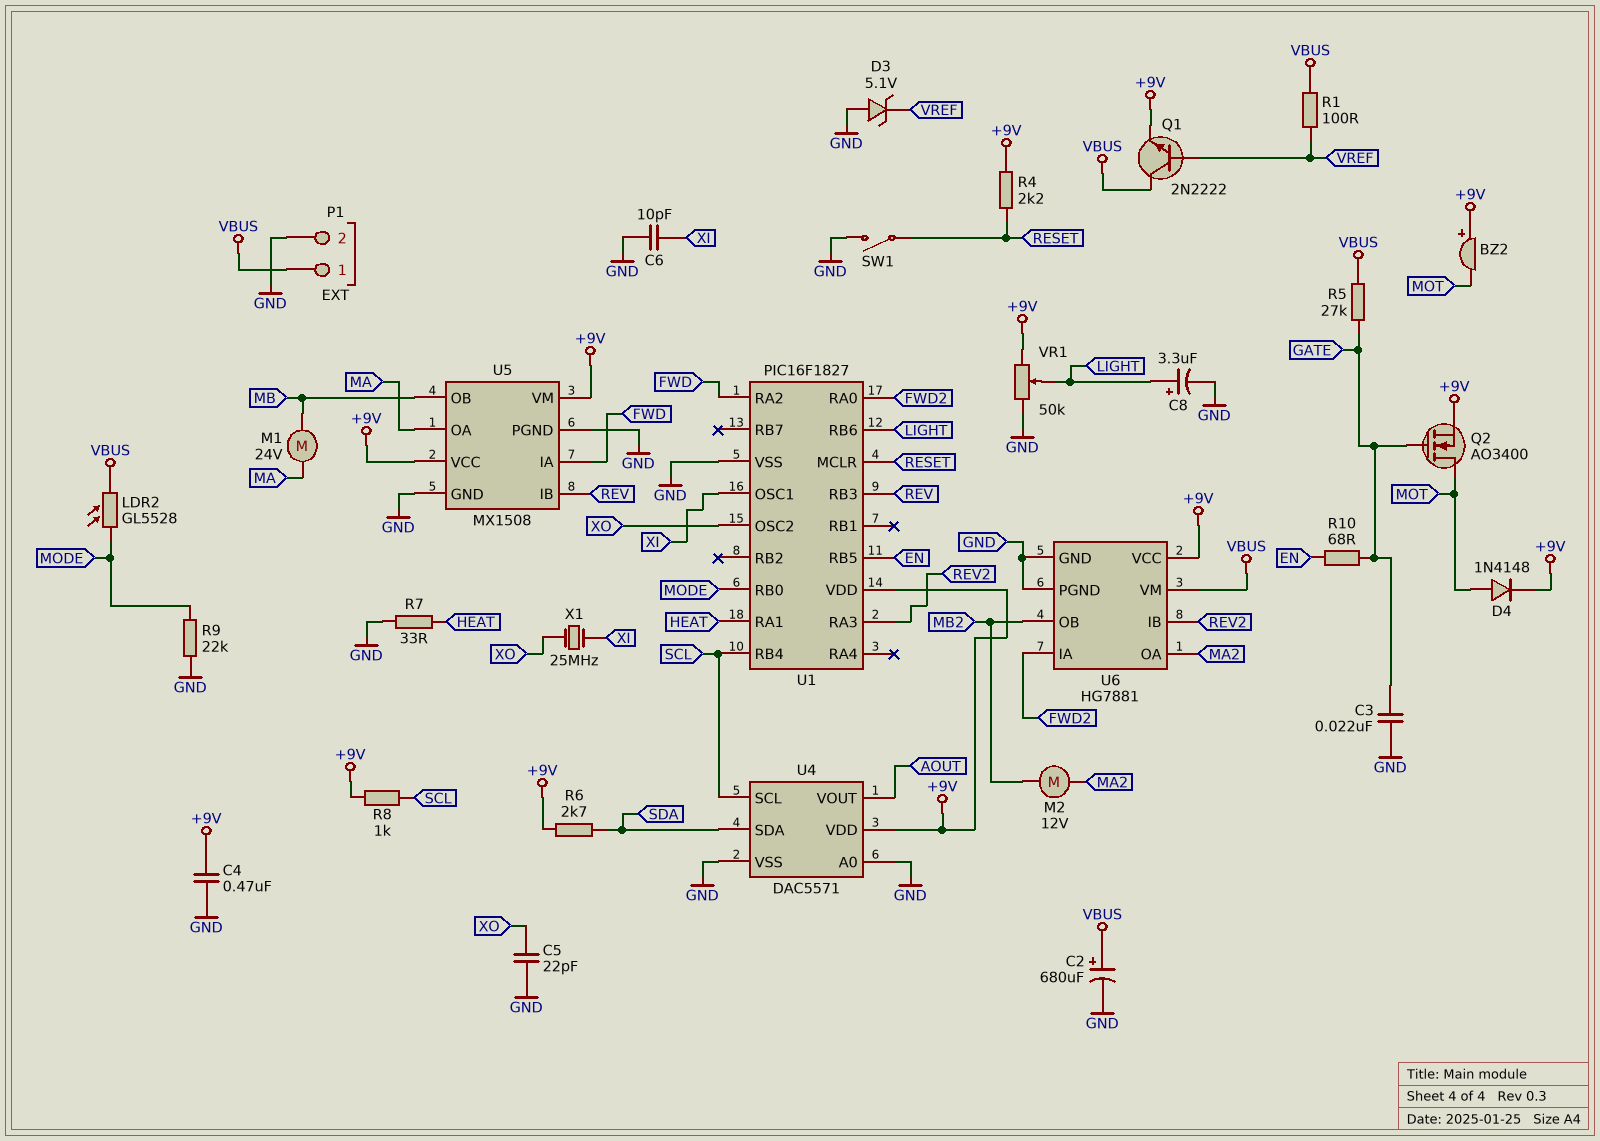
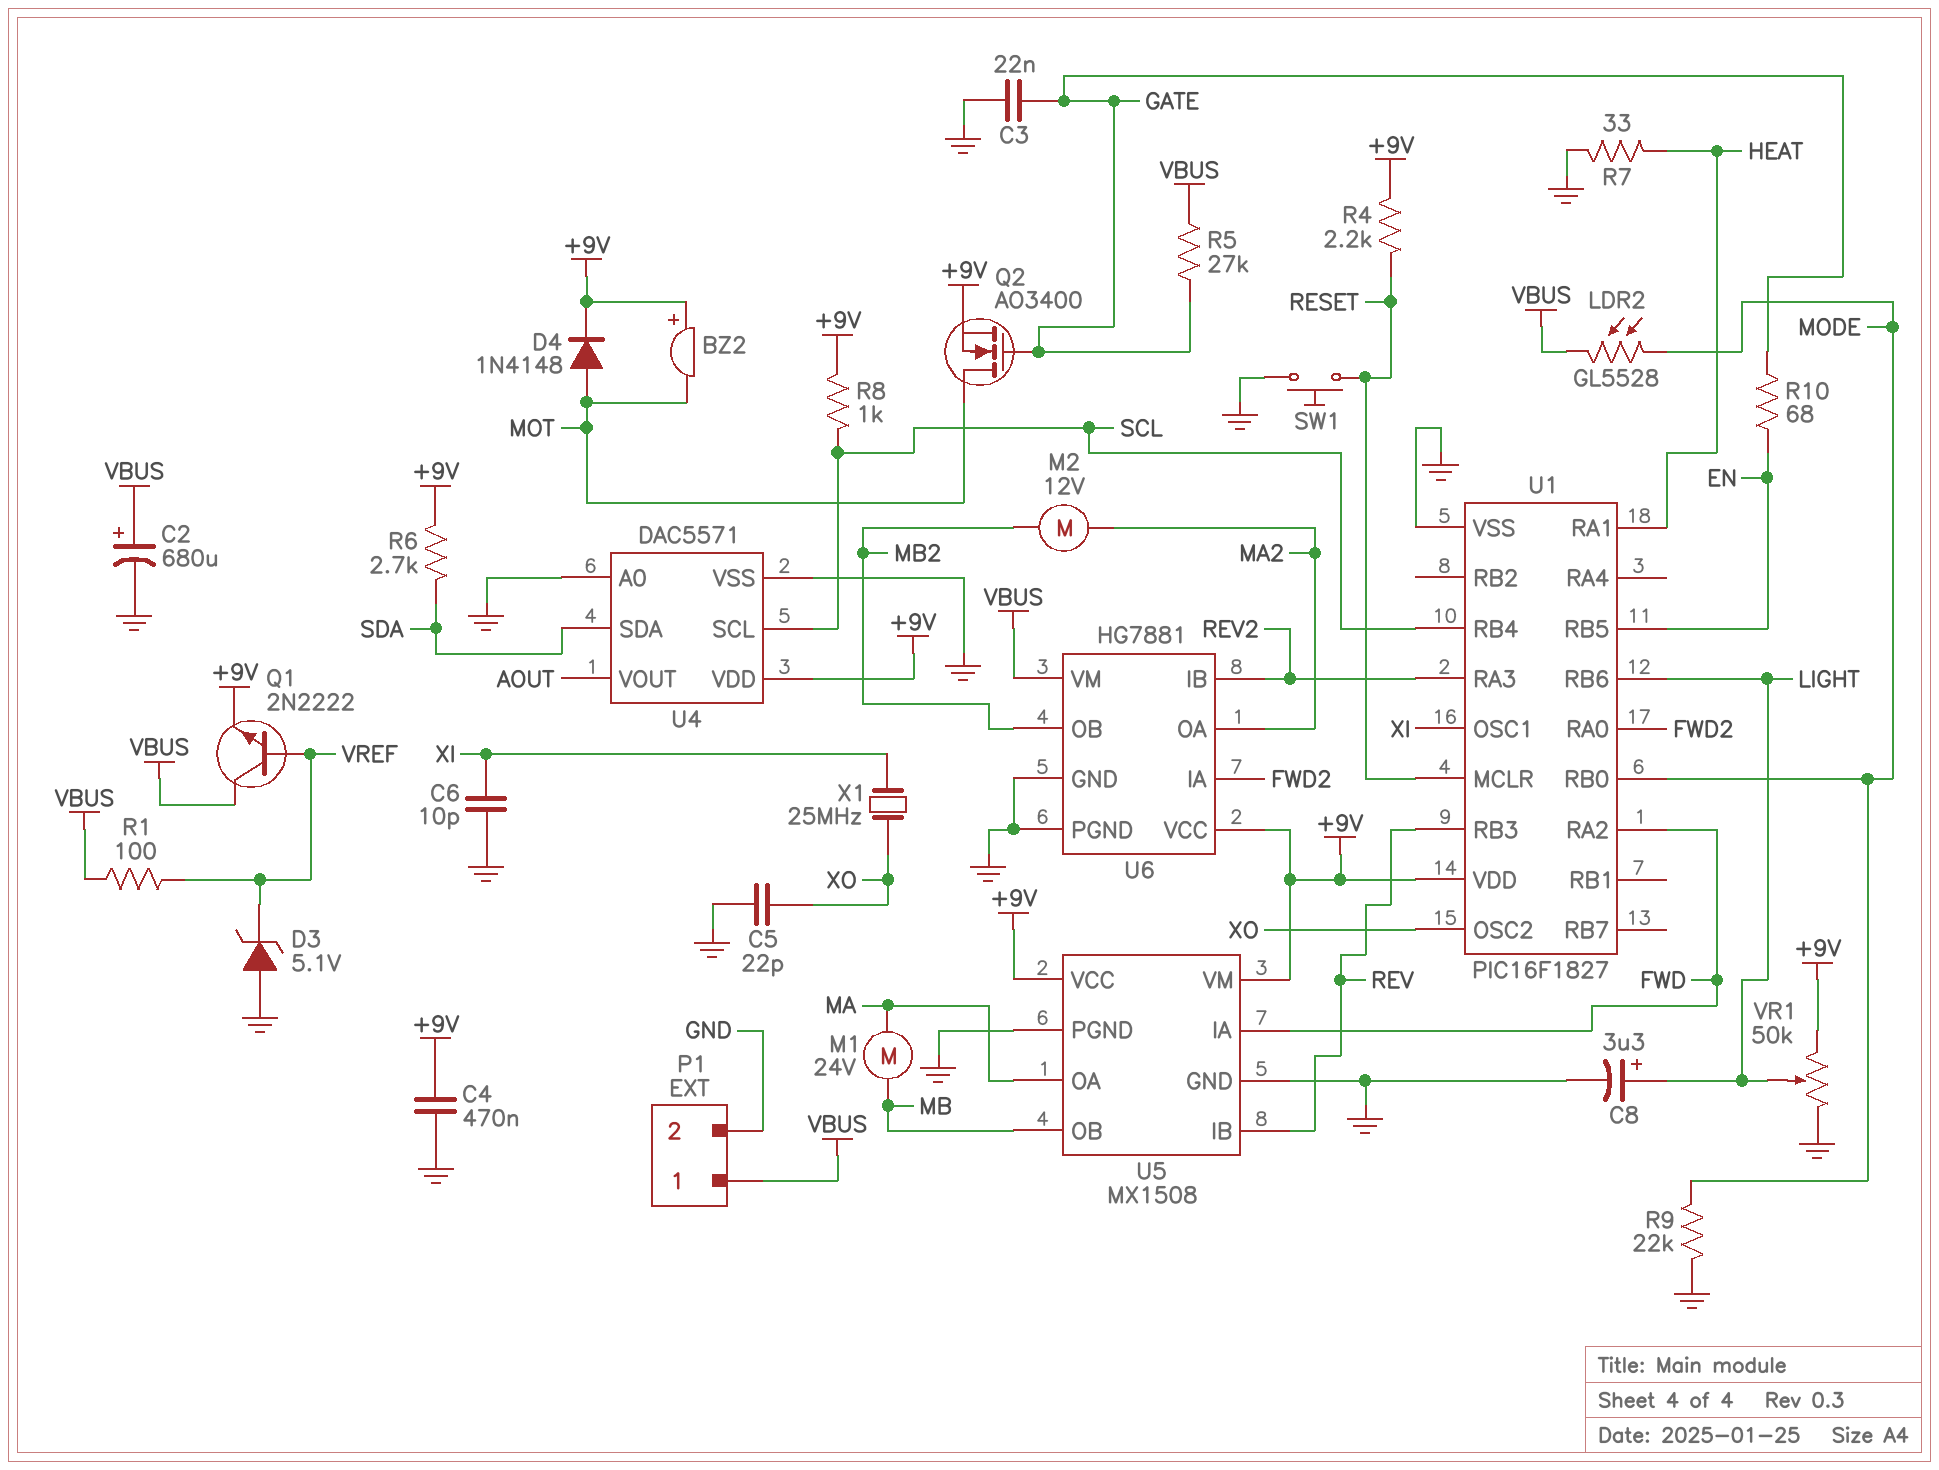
SW1: switch (GND, RESET) -> button (GND, RESET)

